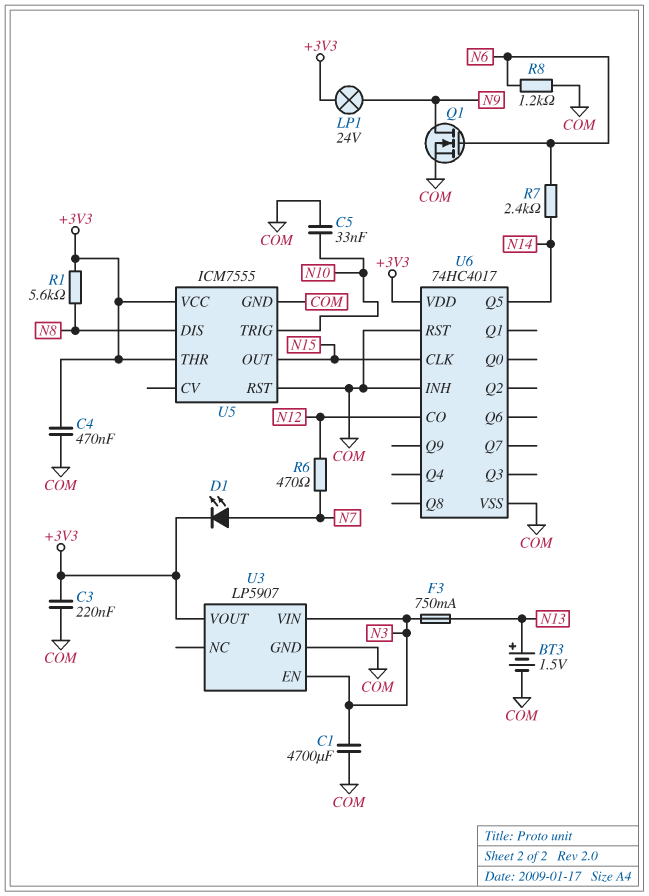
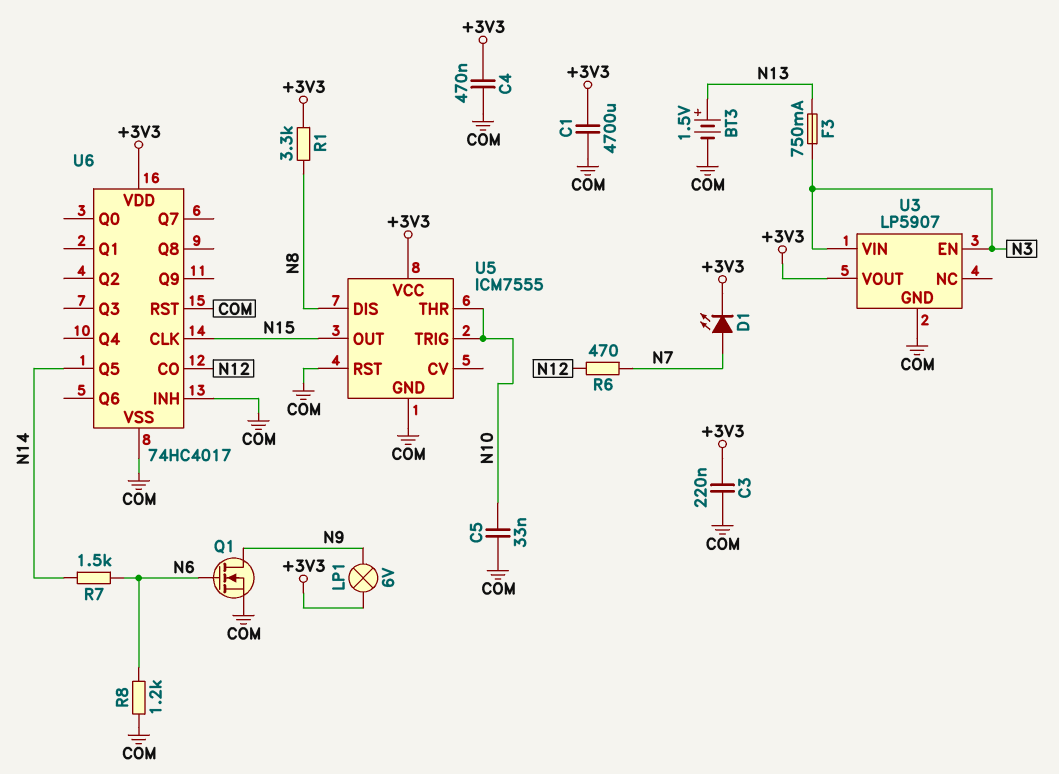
C1: 4700uF (COM, N3) -> 4700uF (+3V3, COM)
LP1: lamp 24V (+3V3, N9) -> lamp 6V (+3V3, N9)
R1: 5.6k (+3V3, N8) -> 3.3k (+3V3, N8)
R7: 2.4k (N6, N14) -> 1.5k (N6, N14)
U5 pin THR: +3V3 -> N10

